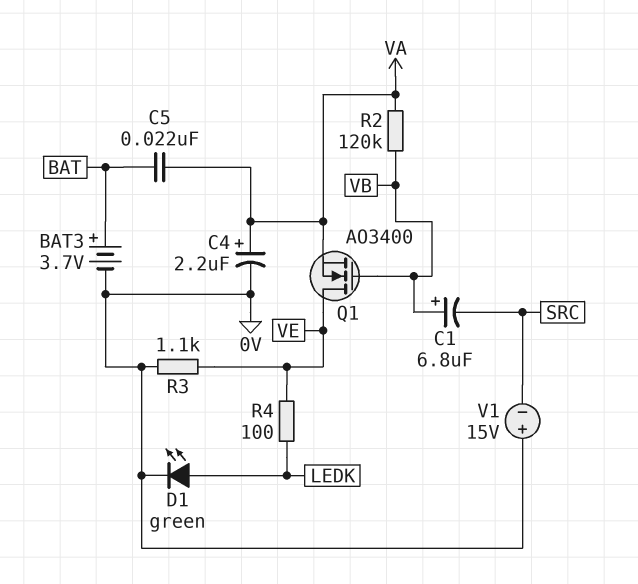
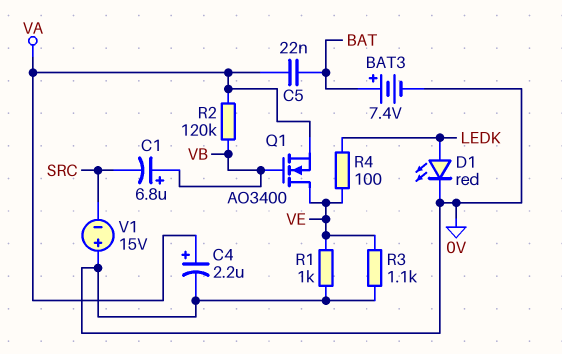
BAT3: 3.7V (plus BAT, minus 0V) -> 7.4V (plus BAT, minus 0V)
D1: LED green (A LEDK, K 0V) -> LED red (A LEDK, K 0V)
R1: none -> 1k (0V, VE)

